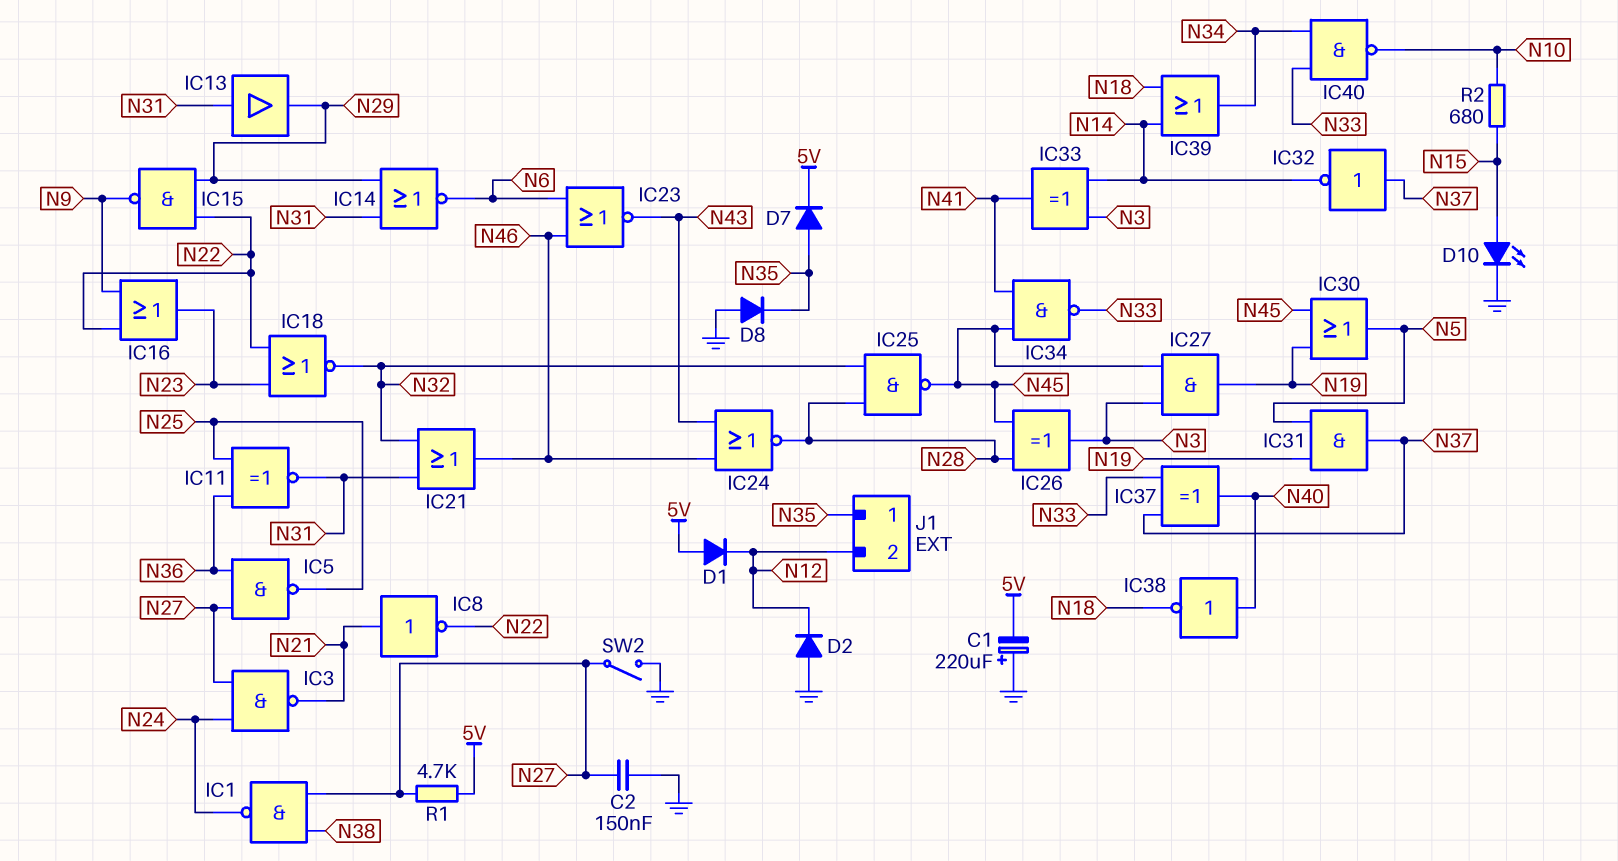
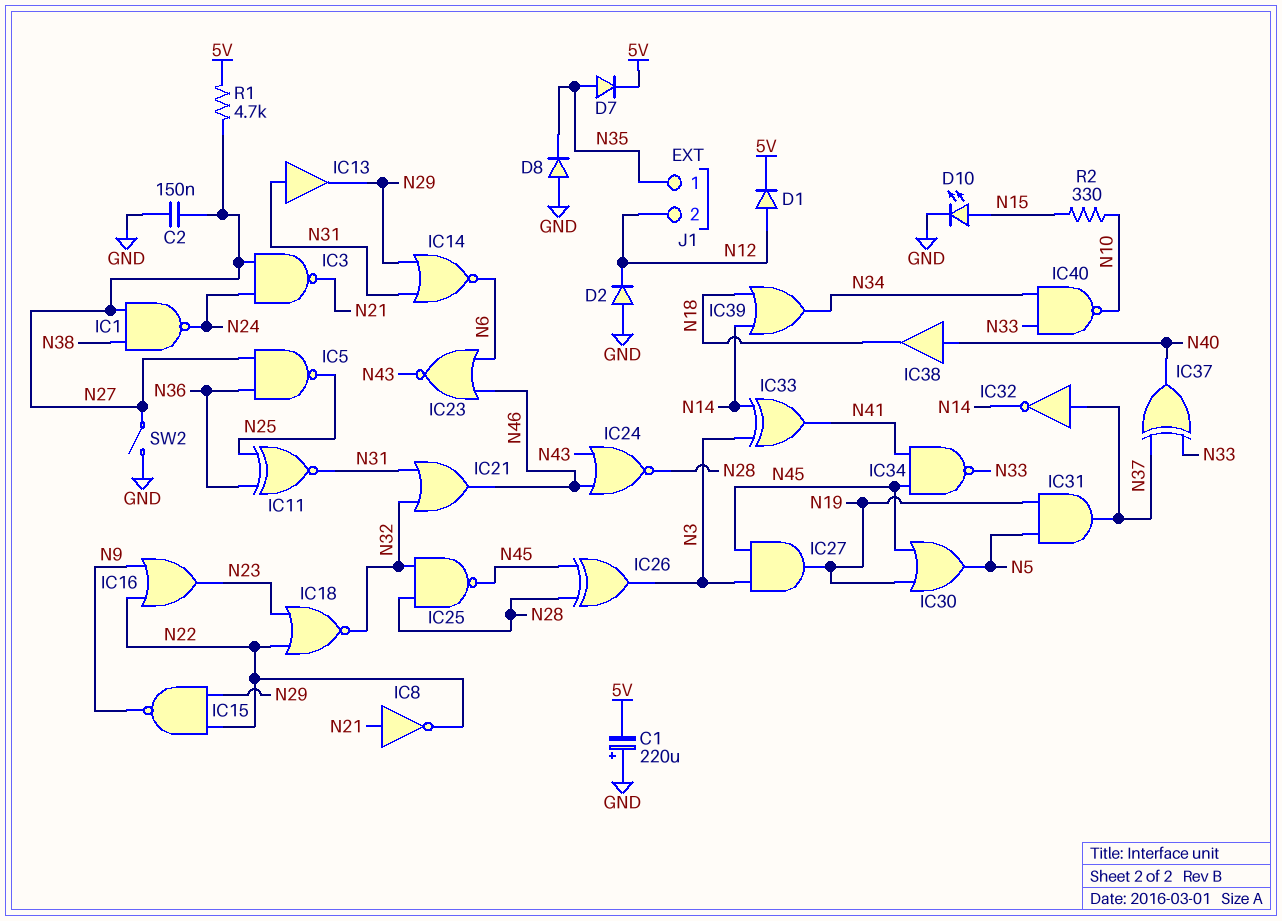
D1: diode (A 5V, K N12) -> diode (A N12, K 5V)
IC38: NOT (in N40, out N18) -> buffer (in N40, out N18)
R2: 680 (N10, N15) -> 330 (N10, N15)

